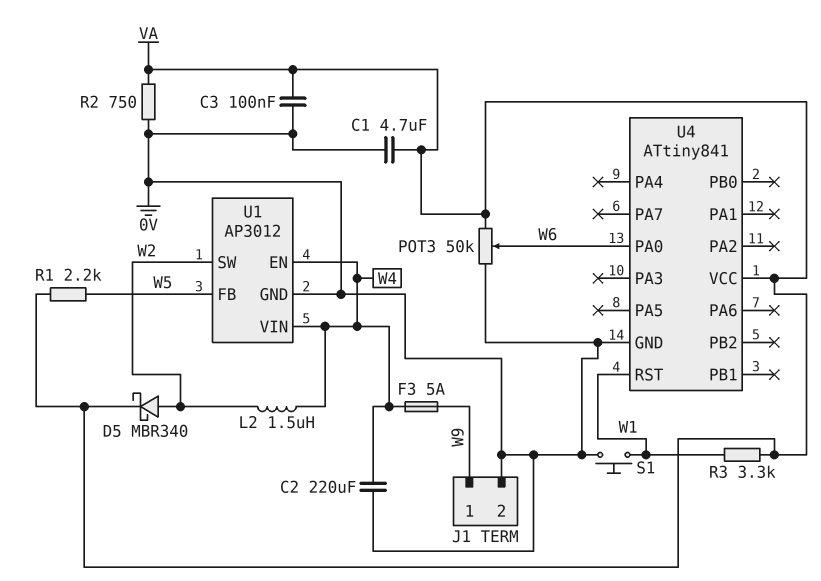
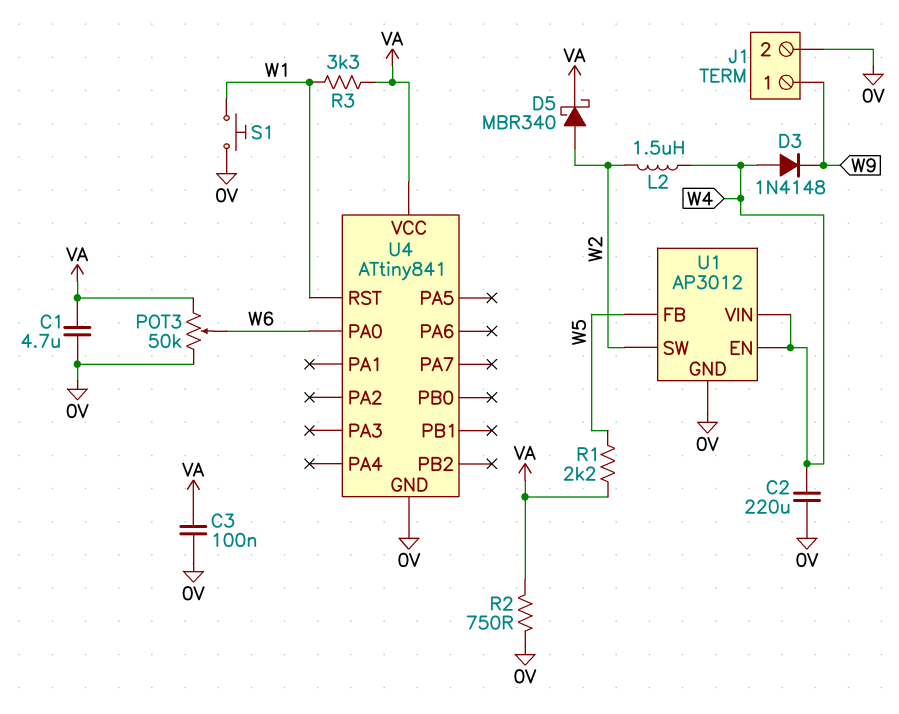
D3: none -> diode 1N4148 (A W4, K W9)
F3: 5A (W4, W9) -> none

